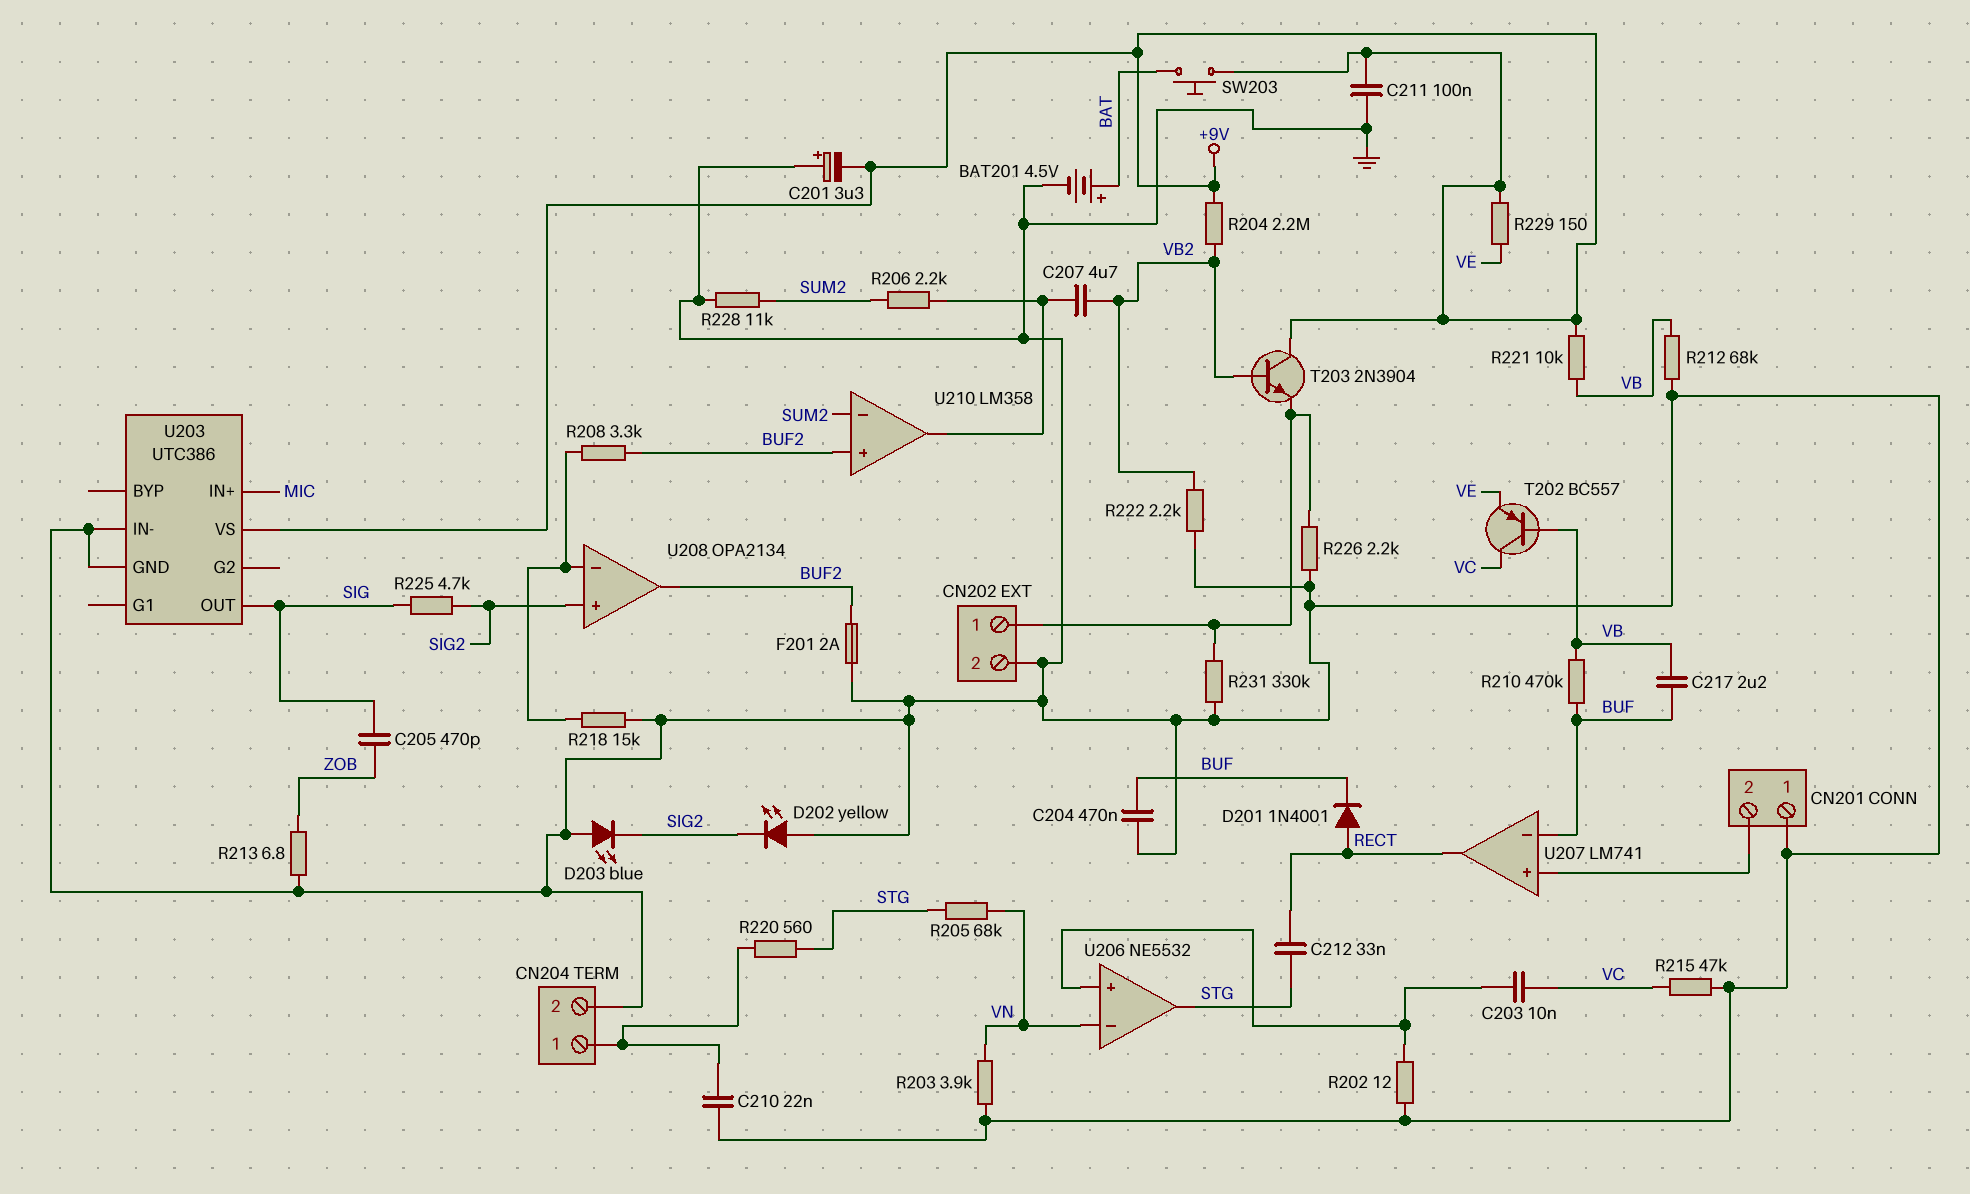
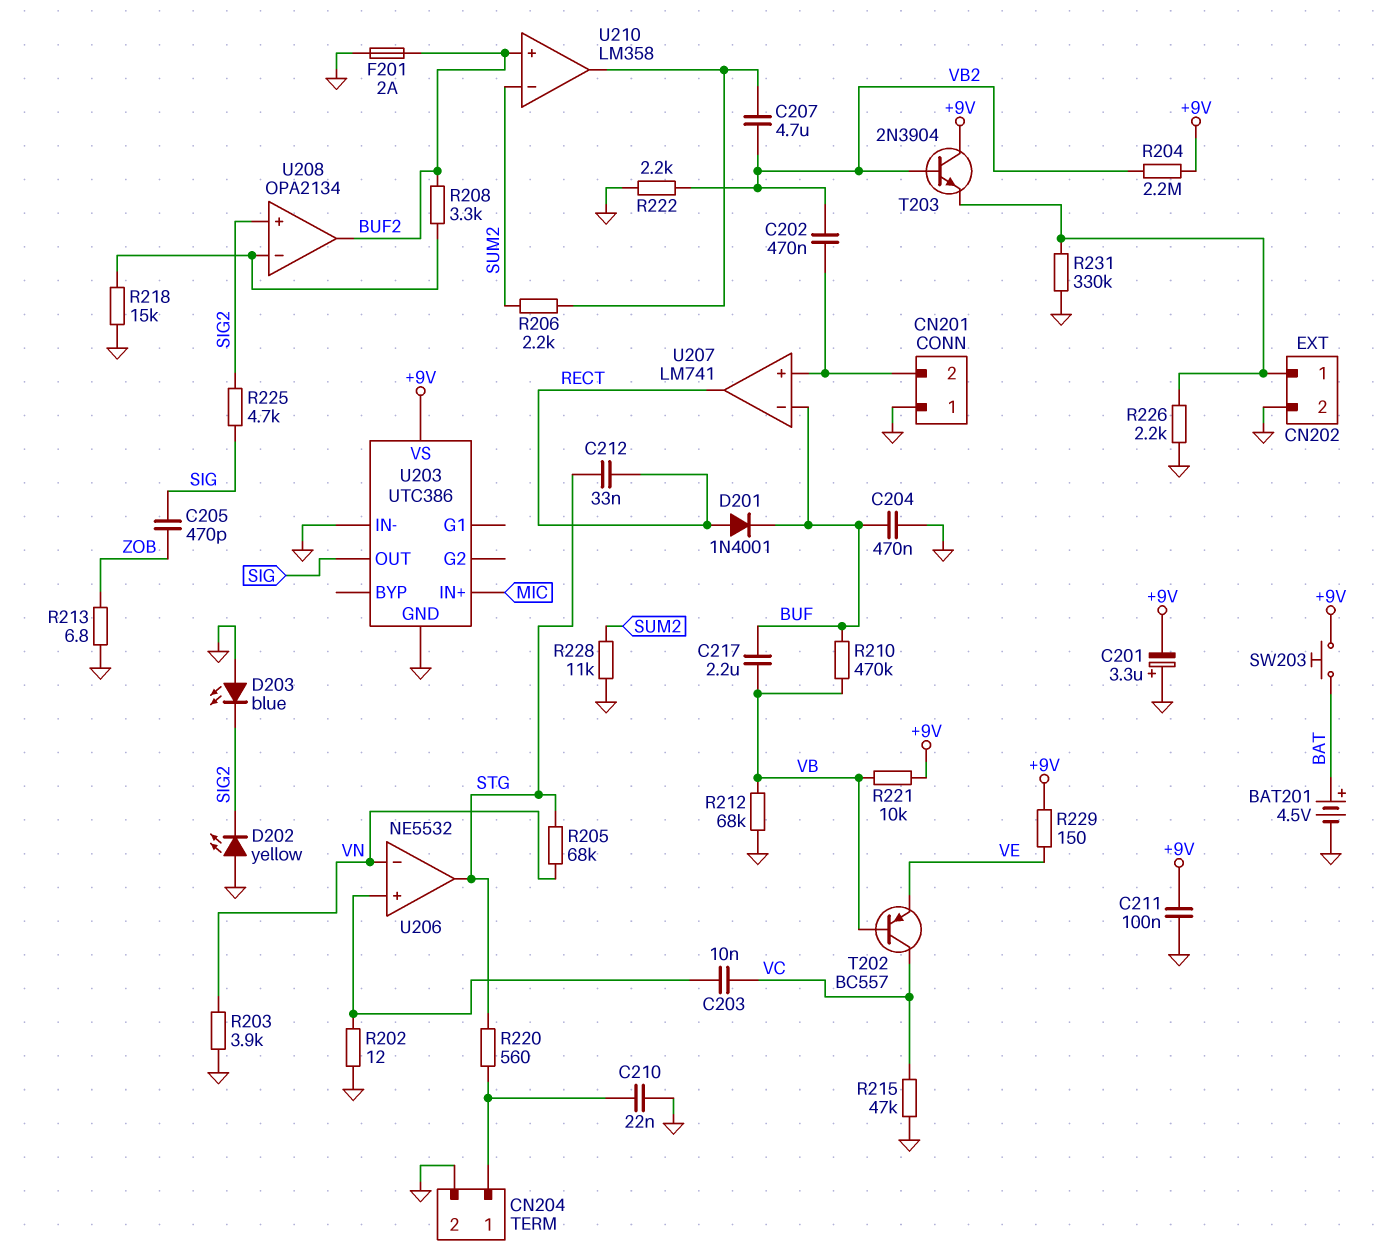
C202: none -> 470nF (CN201/2, VB2)

